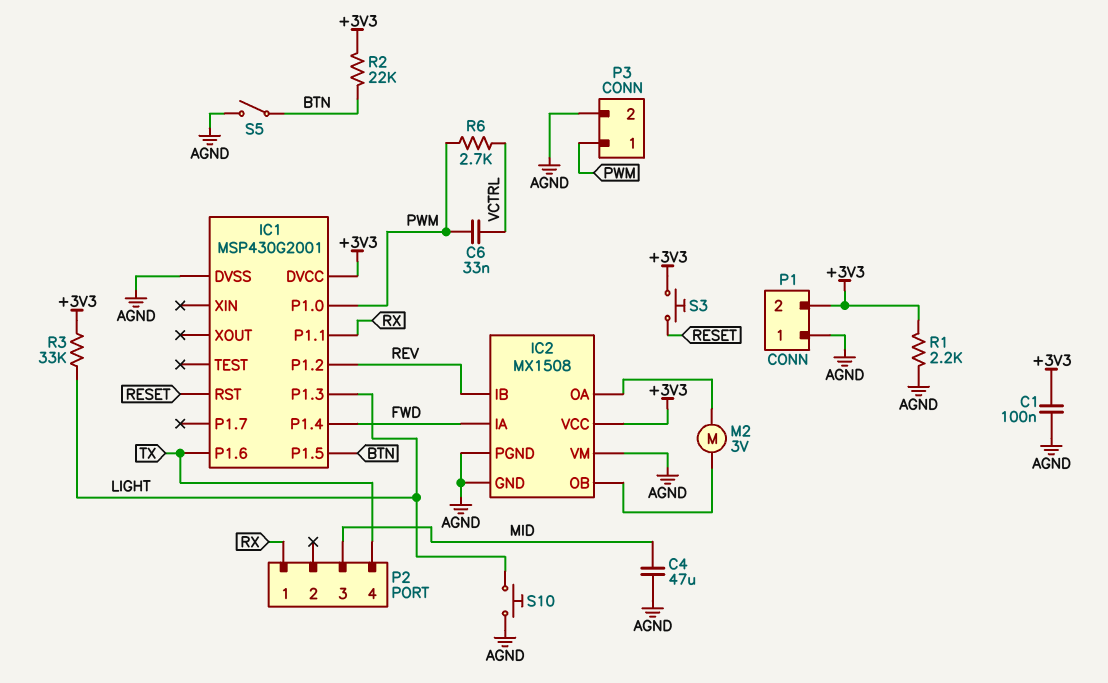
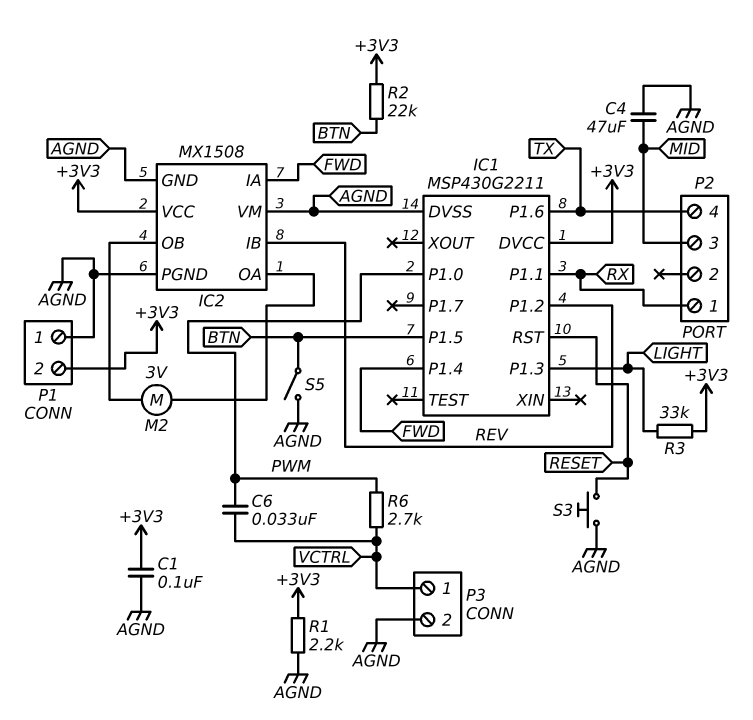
IC1: MSP430G2001 -> MSP430G2211
P3 pin 1: PWM -> VCTRL
S3: button (+3V3, RESET) -> button (AGND, RESET)
S10: button (AGND, LIGHT) -> none

